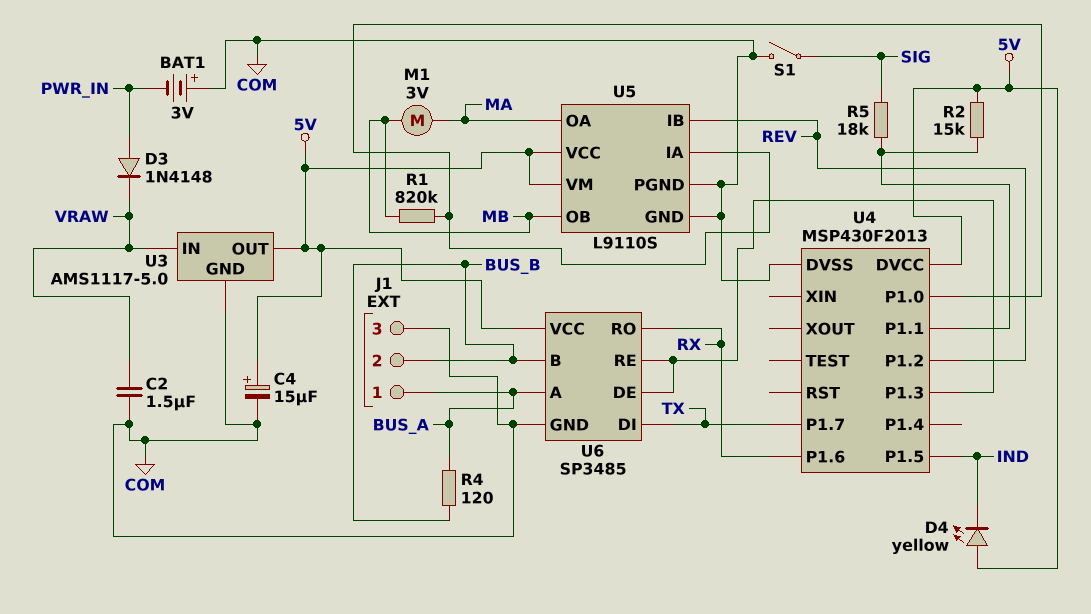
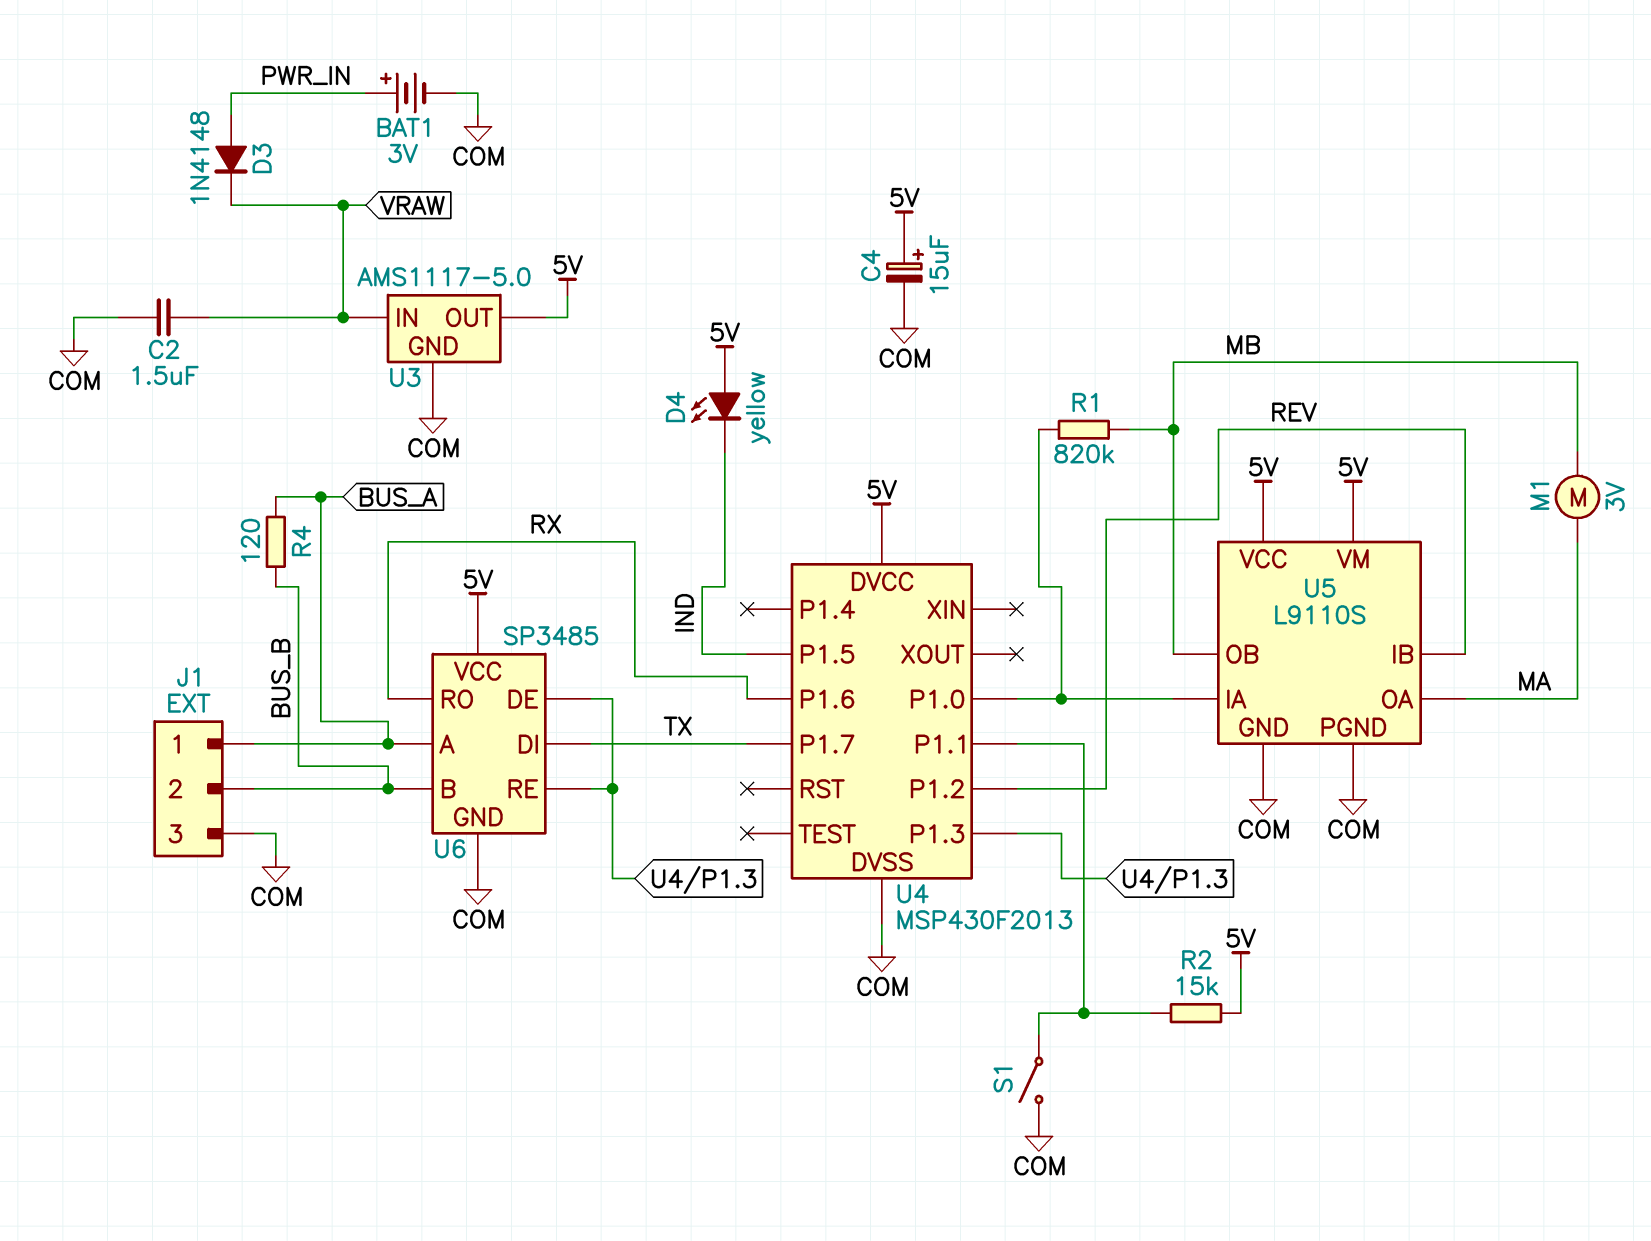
BAT1: 3V (plus COM, minus PWR_IN) -> 3V (plus PWR_IN, minus COM)
R5: 18k (SIG, U4/P1.1) -> none
S1: switch (COM, SIG) -> switch (COM, U4/P1.1)

